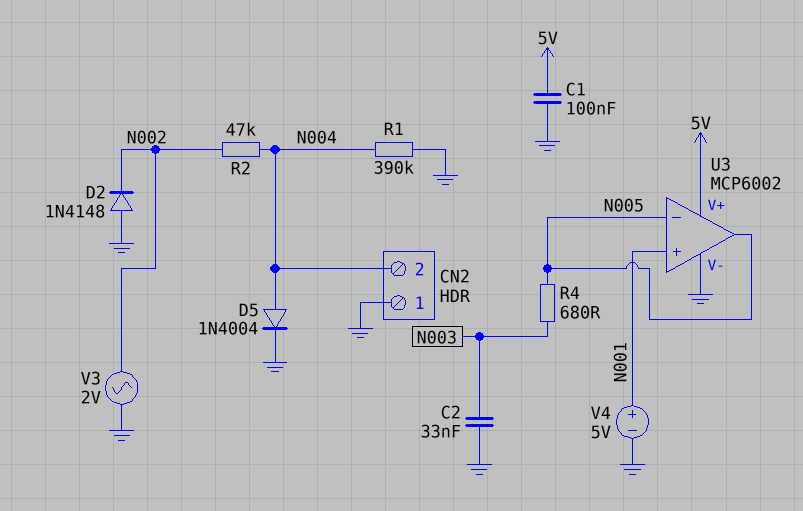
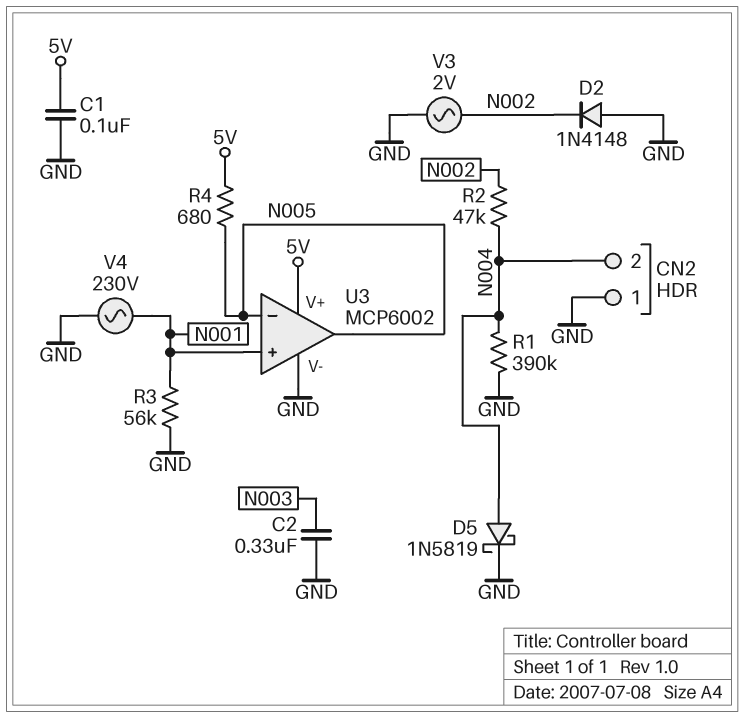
C2: 33nF (GND, N003) -> 330nF (GND, N003)
D5: diode 1N4004 (A N004, K GND) -> schottky 1N5819 (A N004, K GND)
R3: none -> 56k (GND, N001)
R4: 680 (N003, N005) -> 680 (5V, N005)
V4: 5V (plus N001, minus GND) -> AC 230V (GND, N001)

